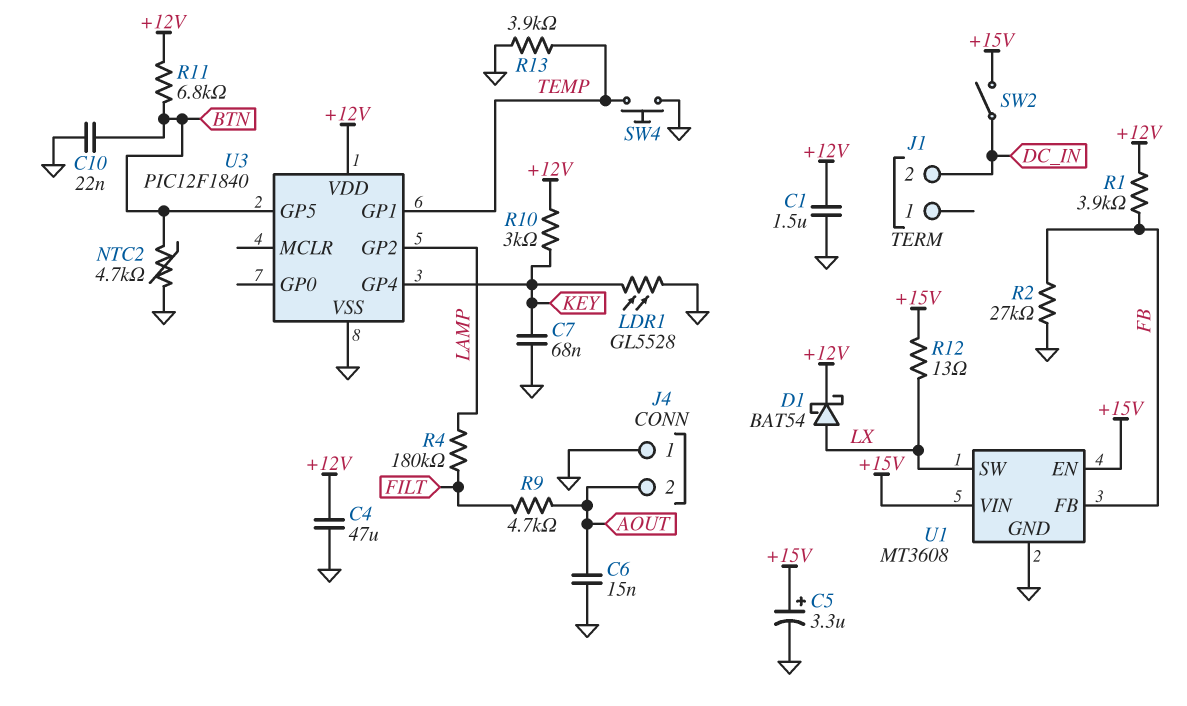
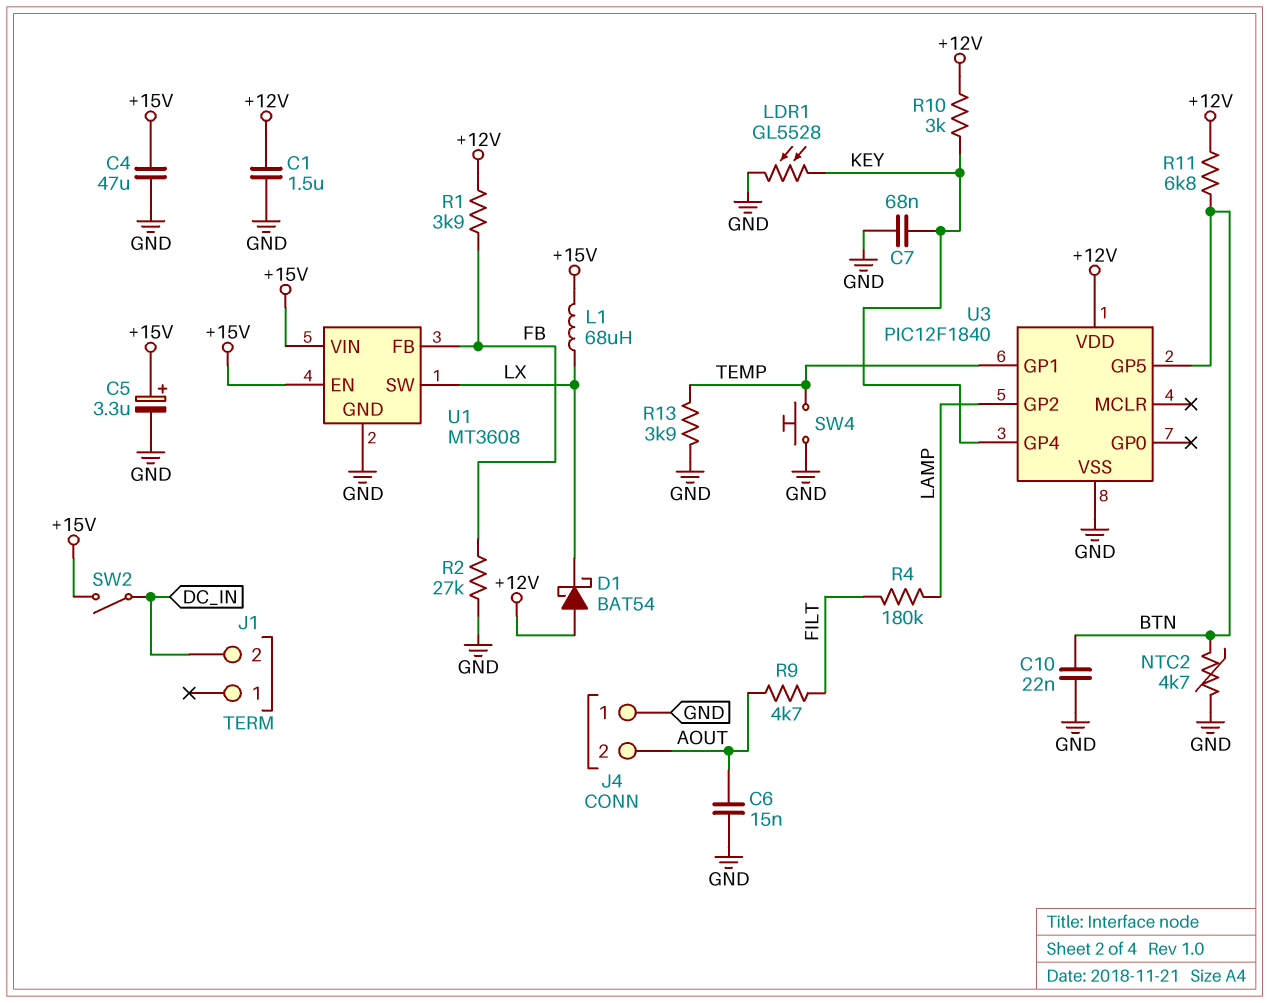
C4: 47uF (+12V, GND) -> 47uF (+15V, GND)
D1: schottky BAT54 (A LX, K +12V) -> schottky BAT54 (A +12V, K LX)
L1: none -> 68uH (+15V, LX)
R12: 13 (+15V, LX) -> none

